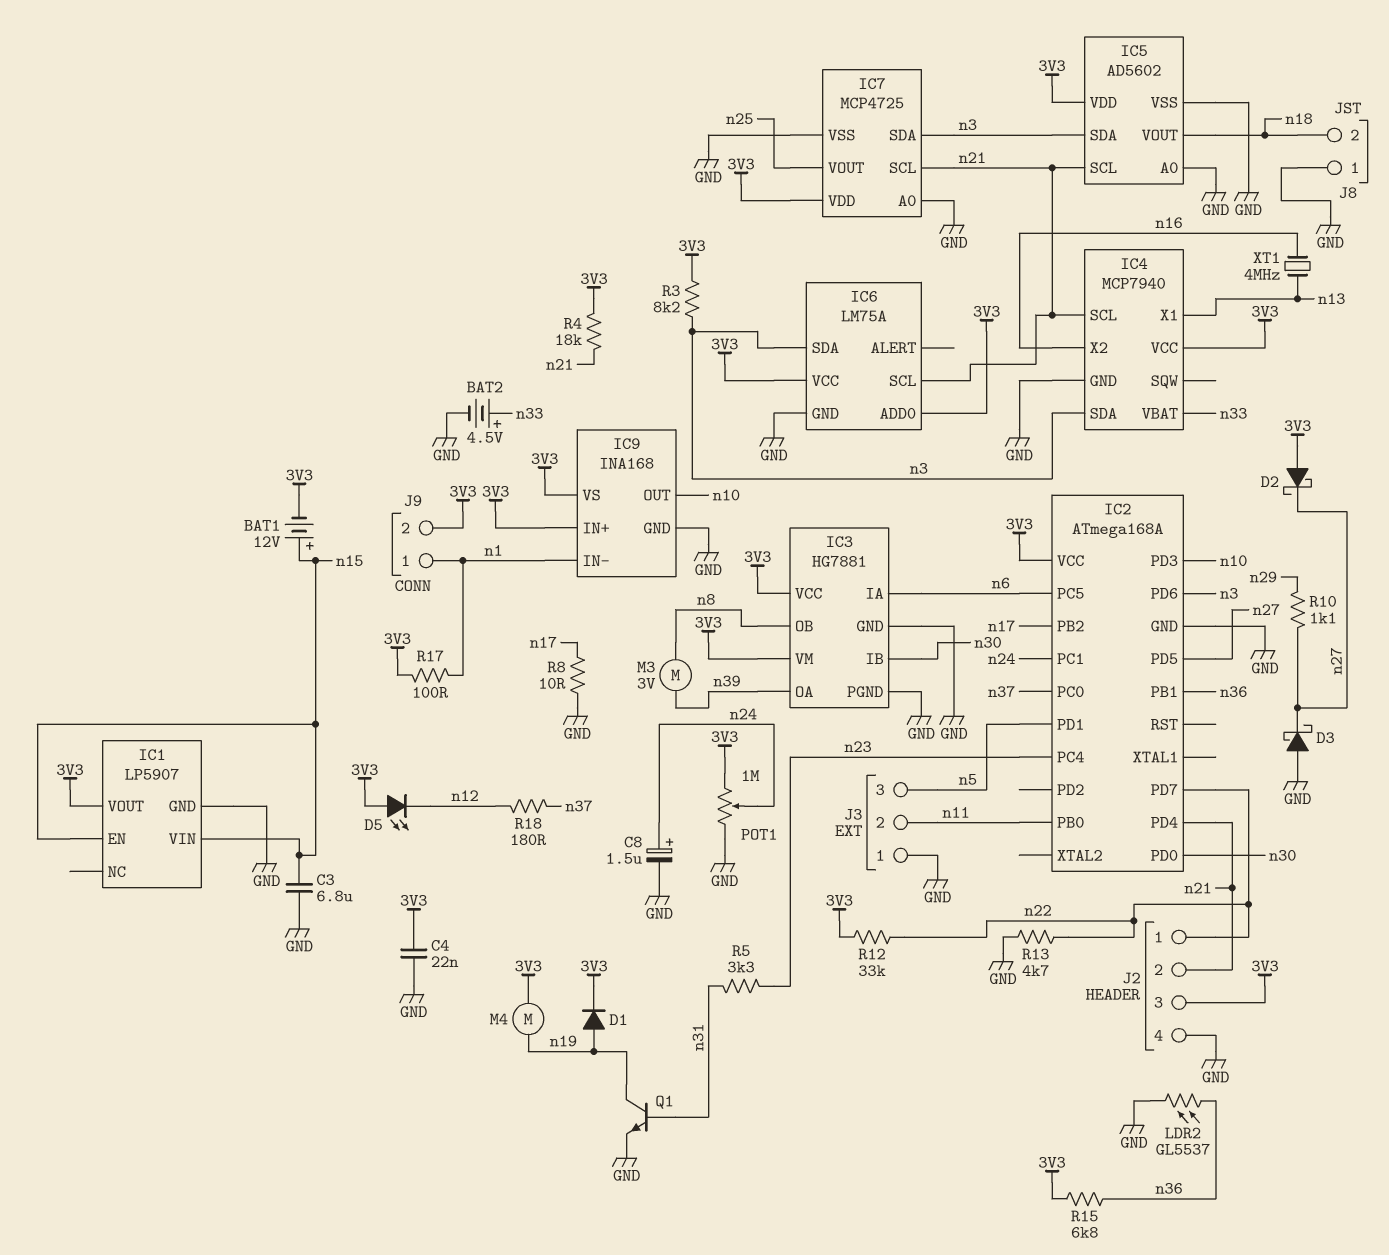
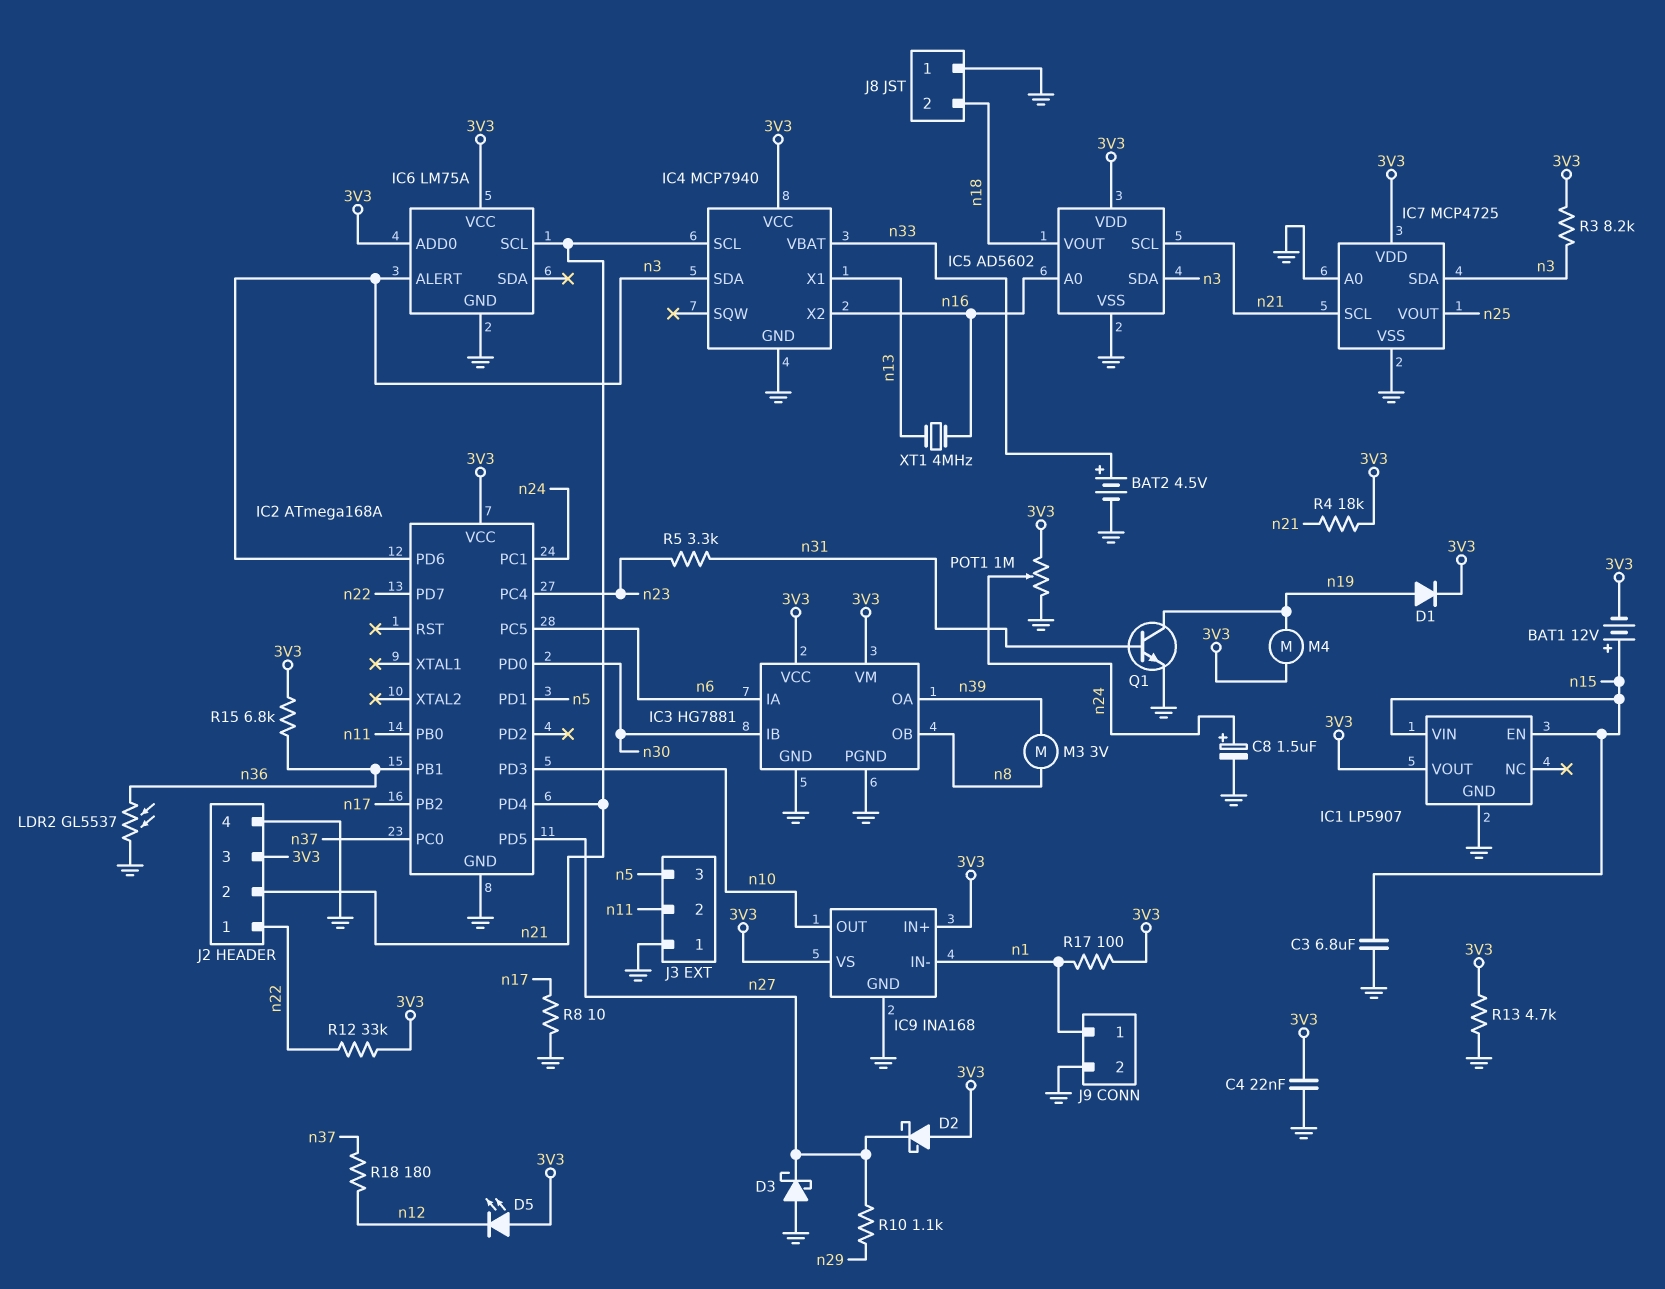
IC5 pin A0: GND -> n16
IC6 pin ALERT: none -> n3
IC6 pin SDA: n3 -> none
J9 pin 2: 3V3 -> GND
R13: 4.7k (GND, n22) -> 4.7k (3V3, GND)

